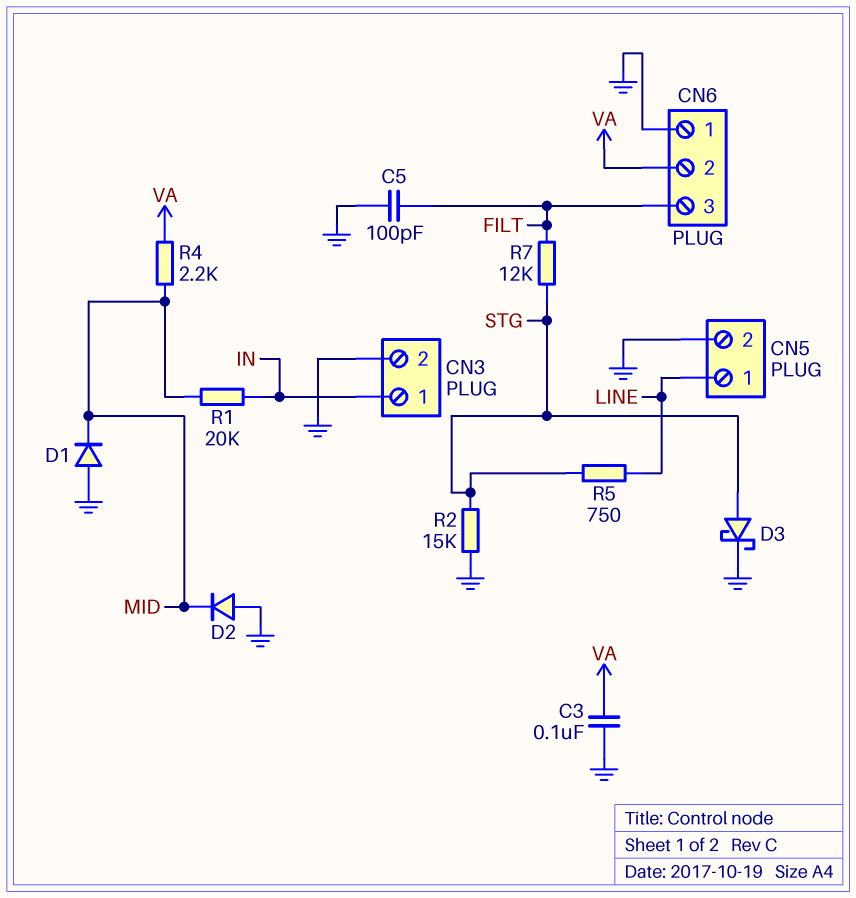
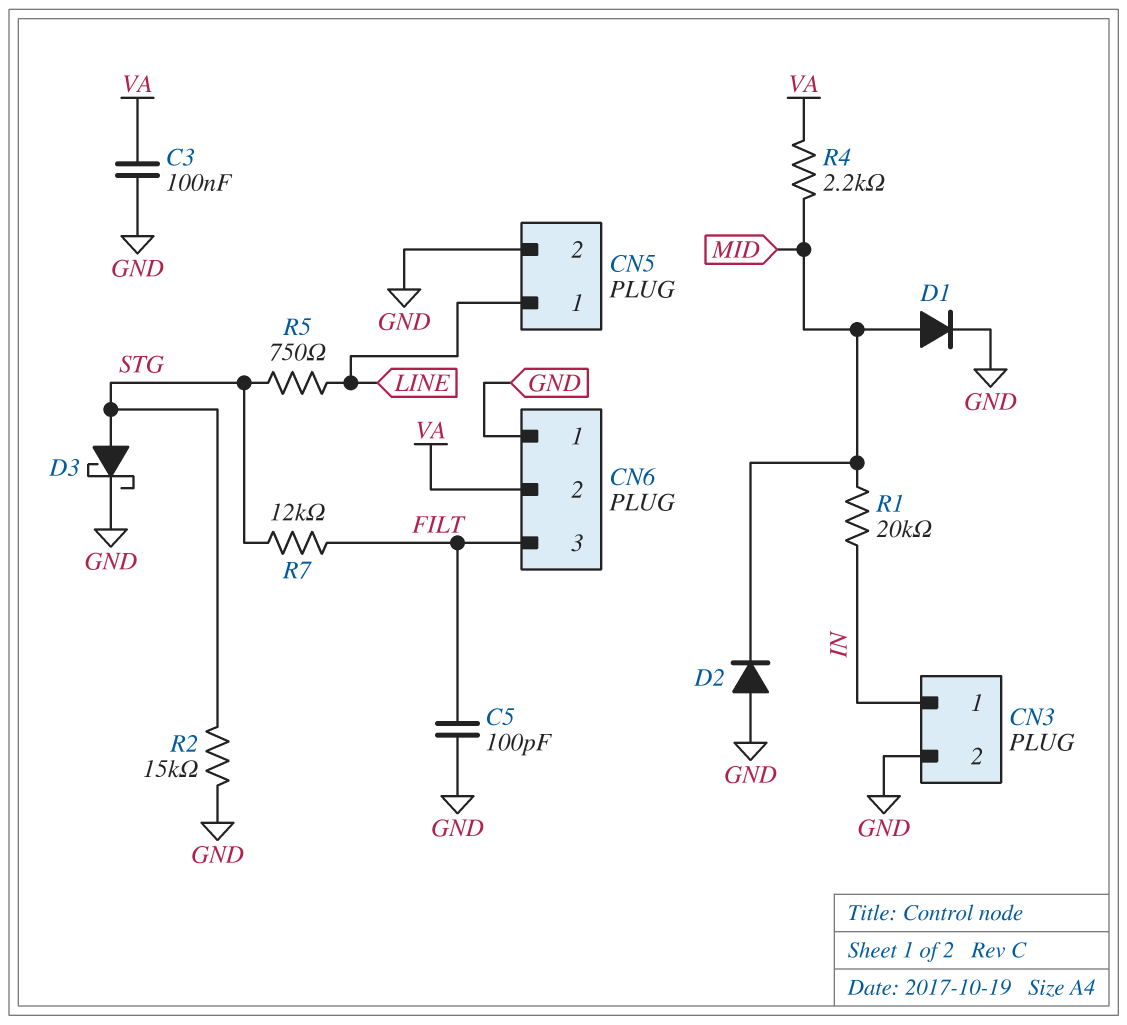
D1: diode (A GND, K MID) -> diode (A MID, K GND)

